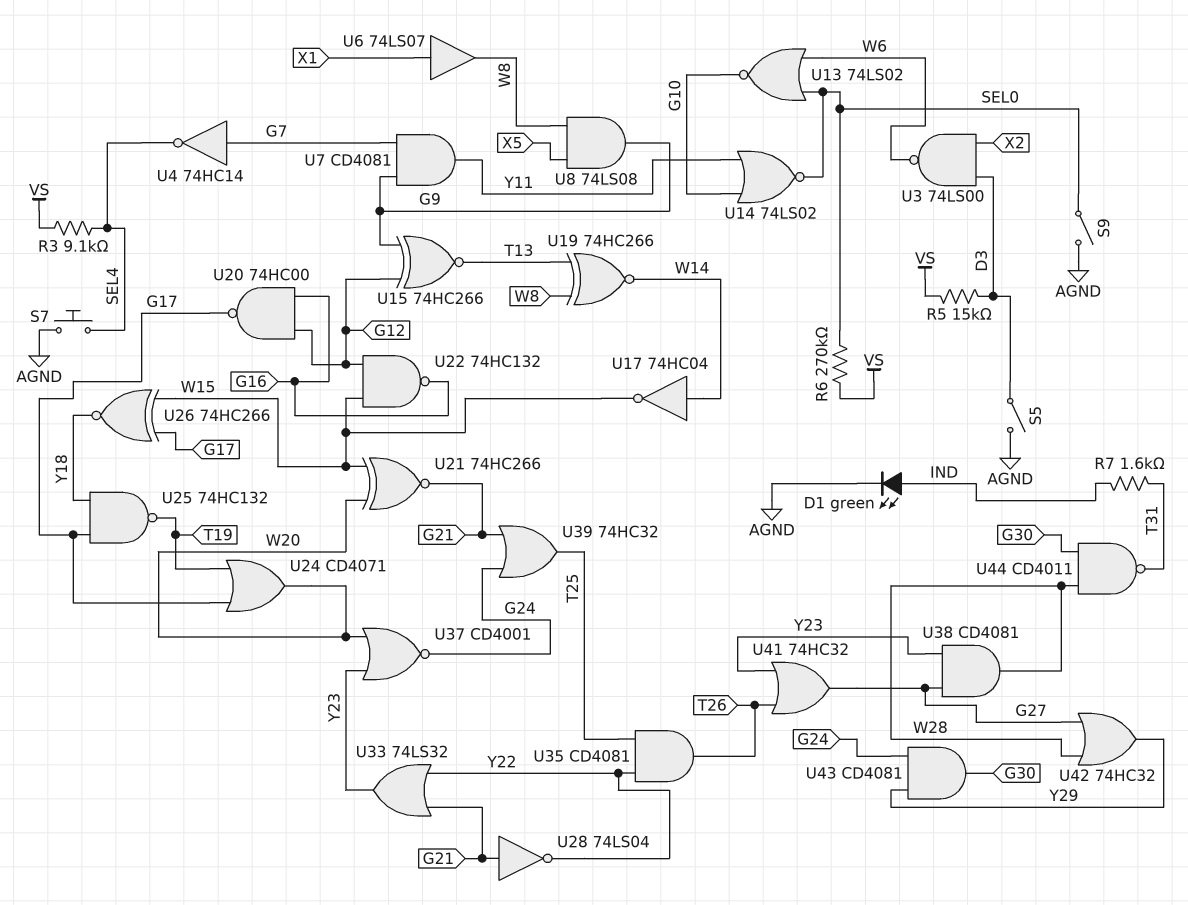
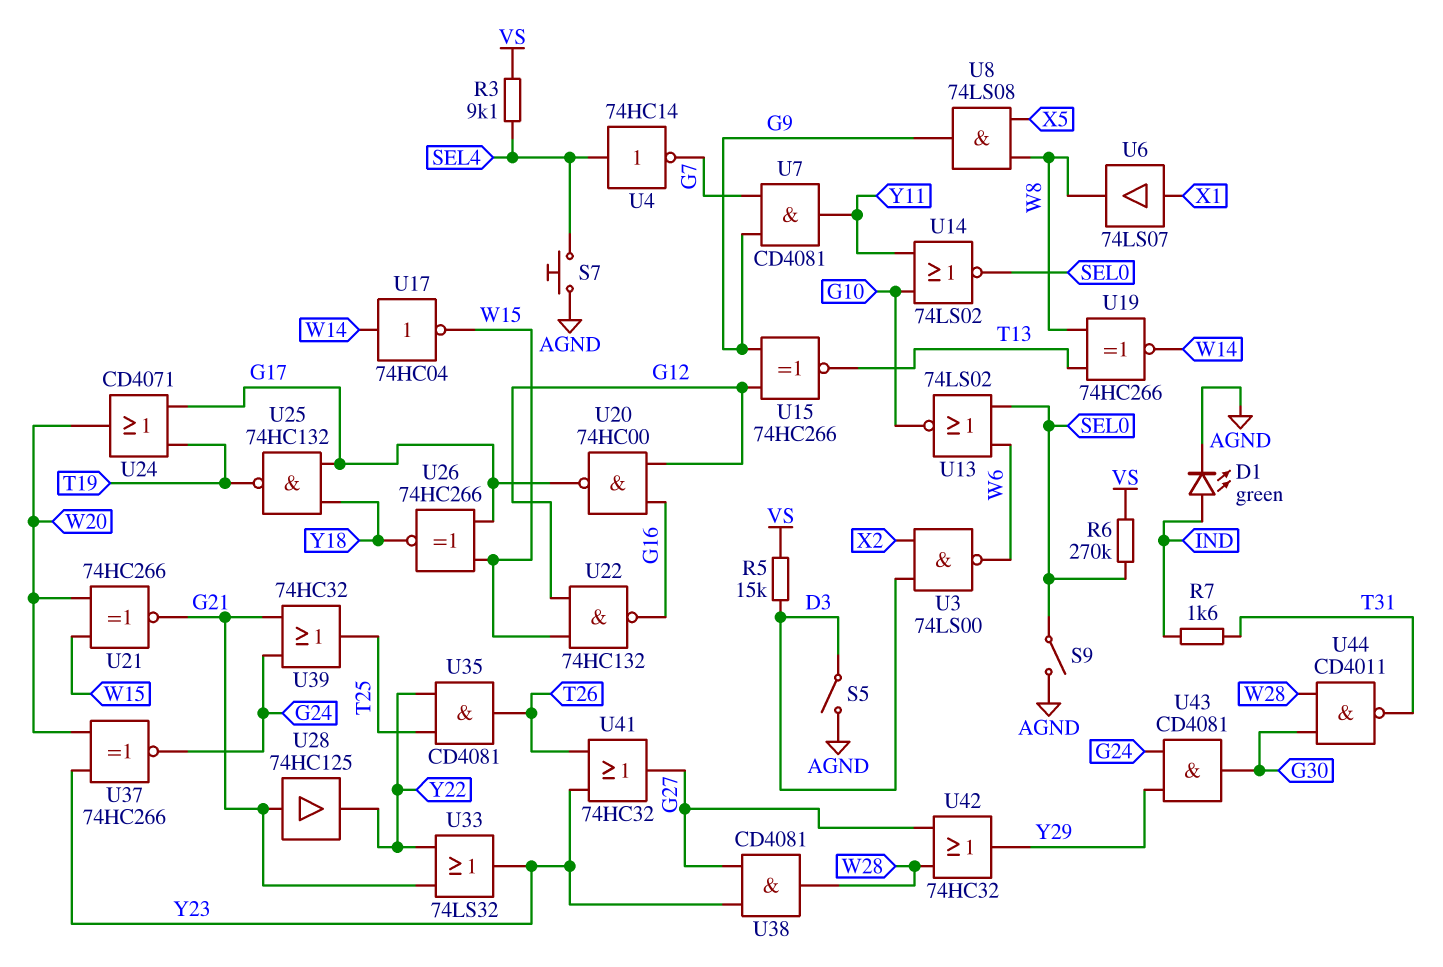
U4: NOT 74HC14 (in G7, out SEL4) -> NOT 74HC14 (in SEL4, out G7)
U28: NOT 74LS04 (in G21, out Y22) -> buffer 74HC125 (in G21, out Y22)
U37: NOR CD4001 (in W20, in Y23, out G24) -> XNOR 74HC266 (in W20, in Y23, out G24)

